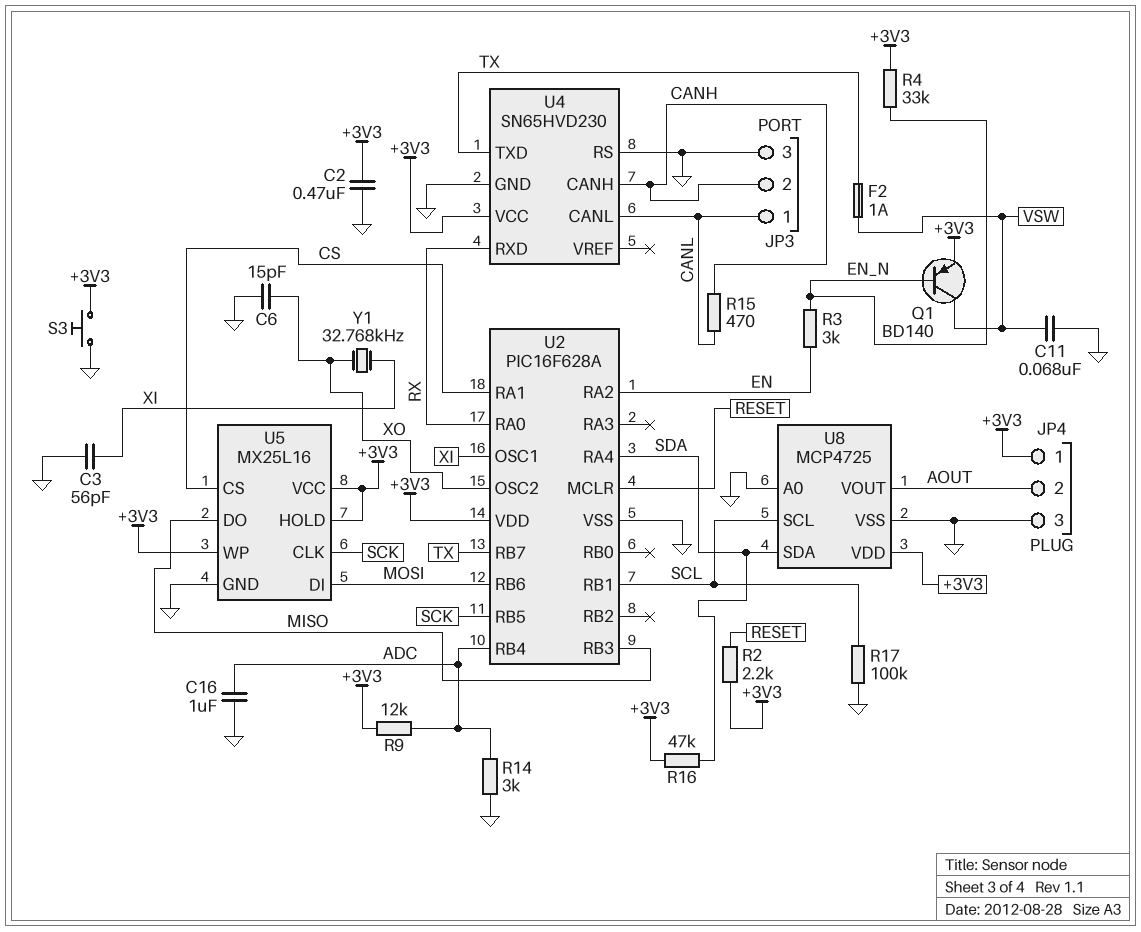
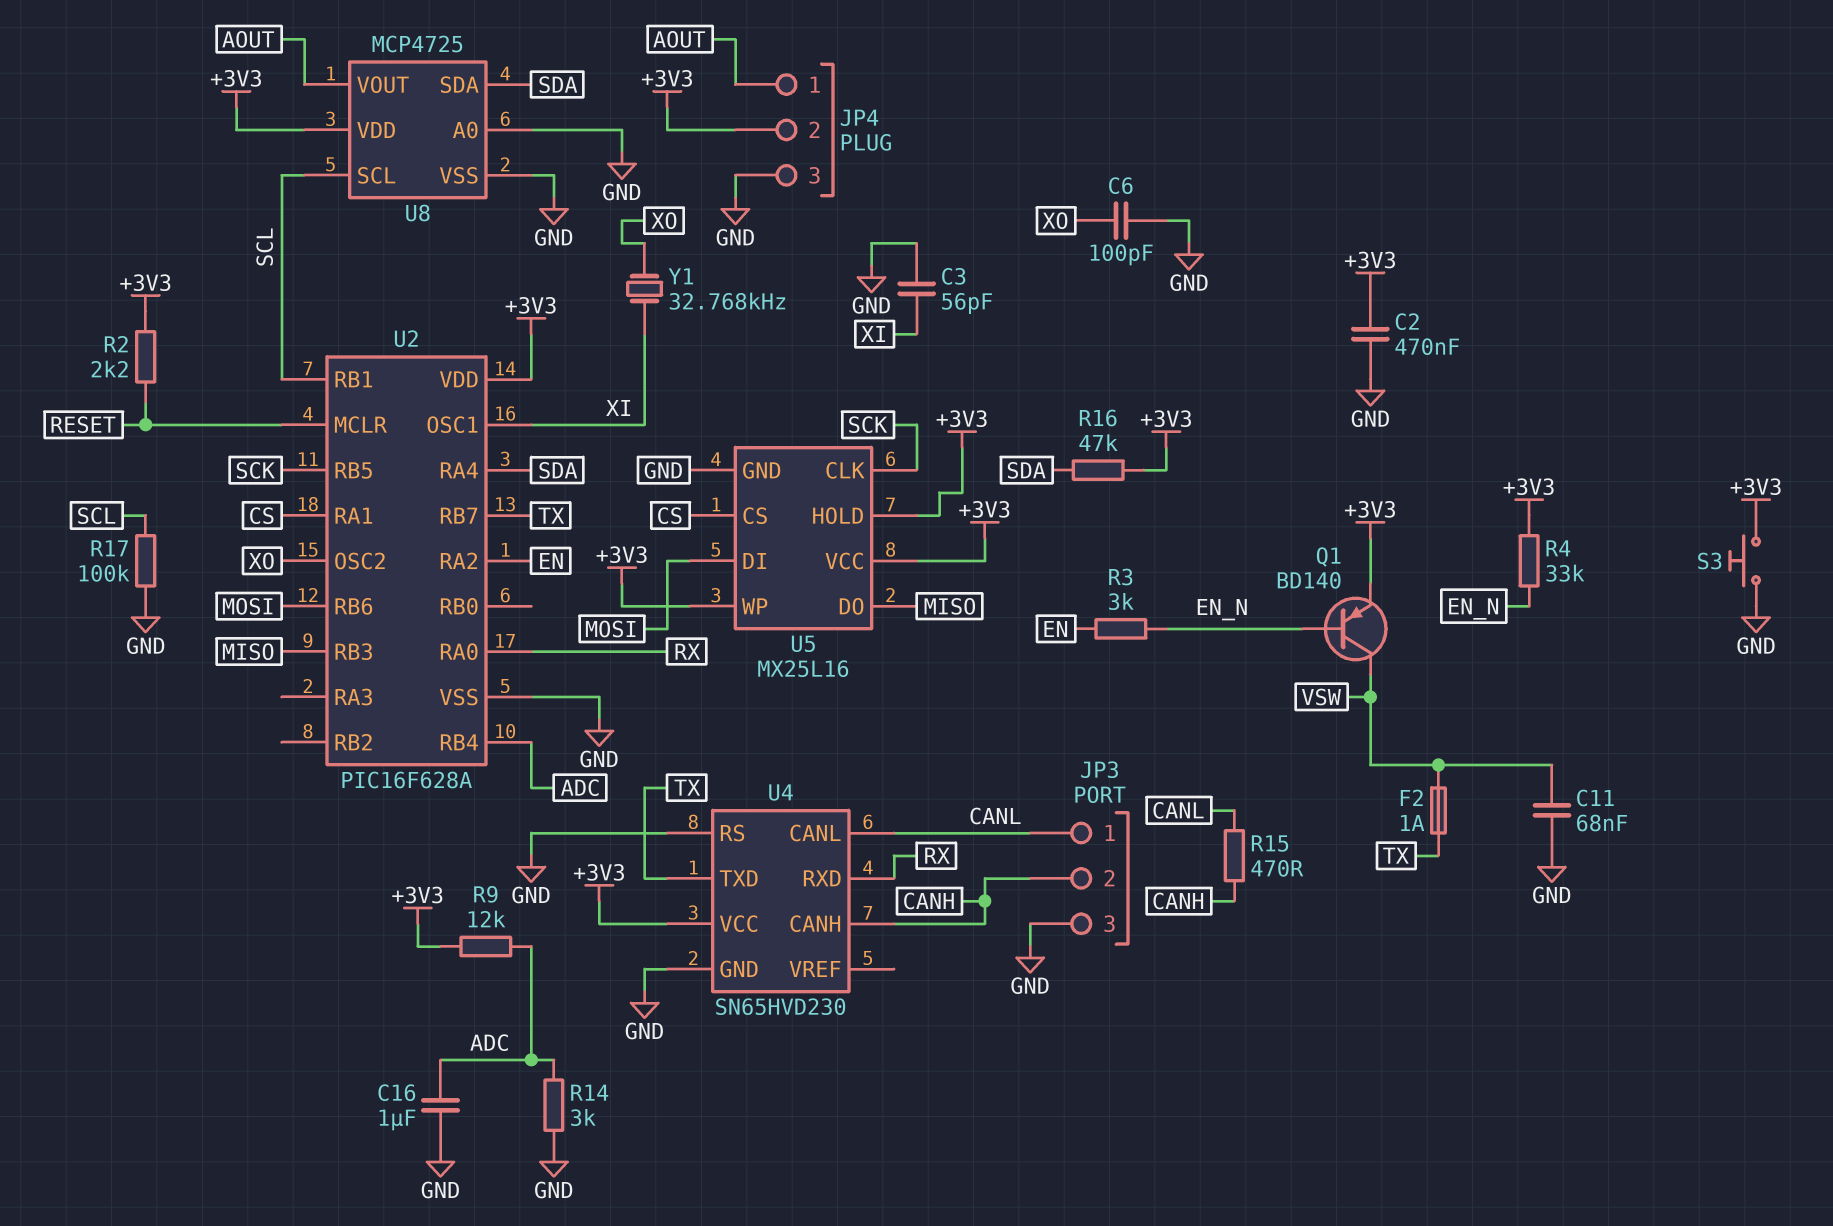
C6: 15pF (GND, XO) -> 100pF (GND, XO)
JP4 pin 1: +3V3 -> AOUT
JP4 pin 2: AOUT -> +3V3

